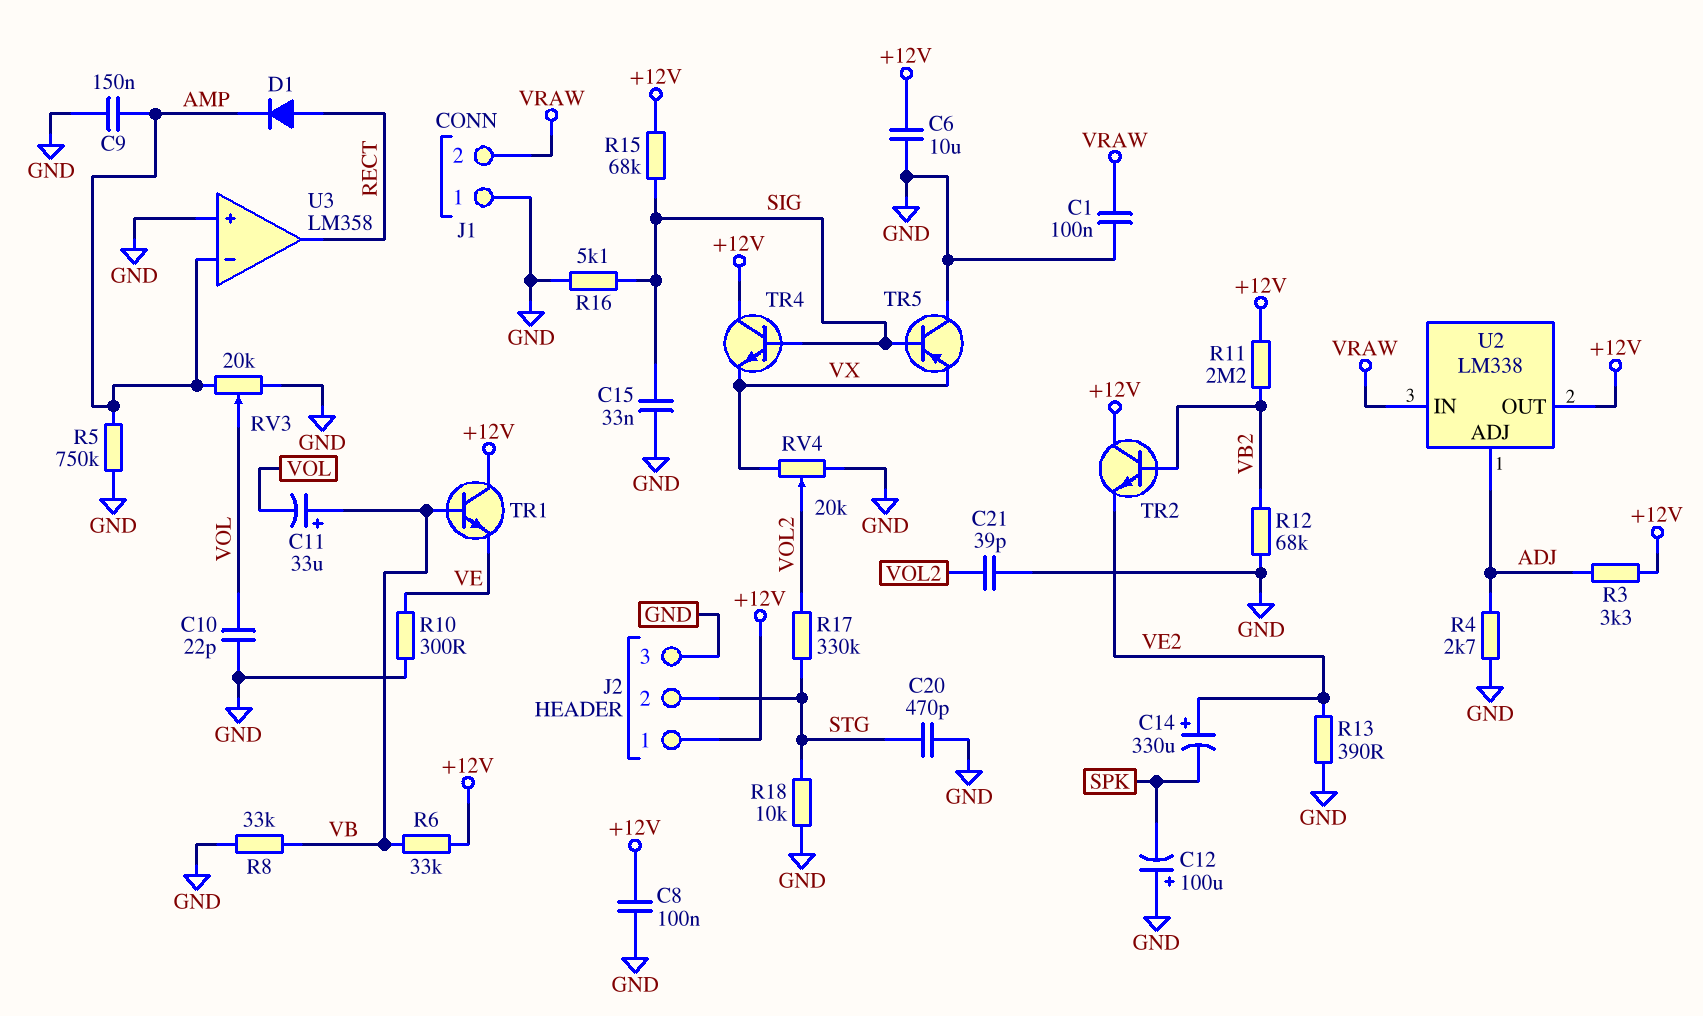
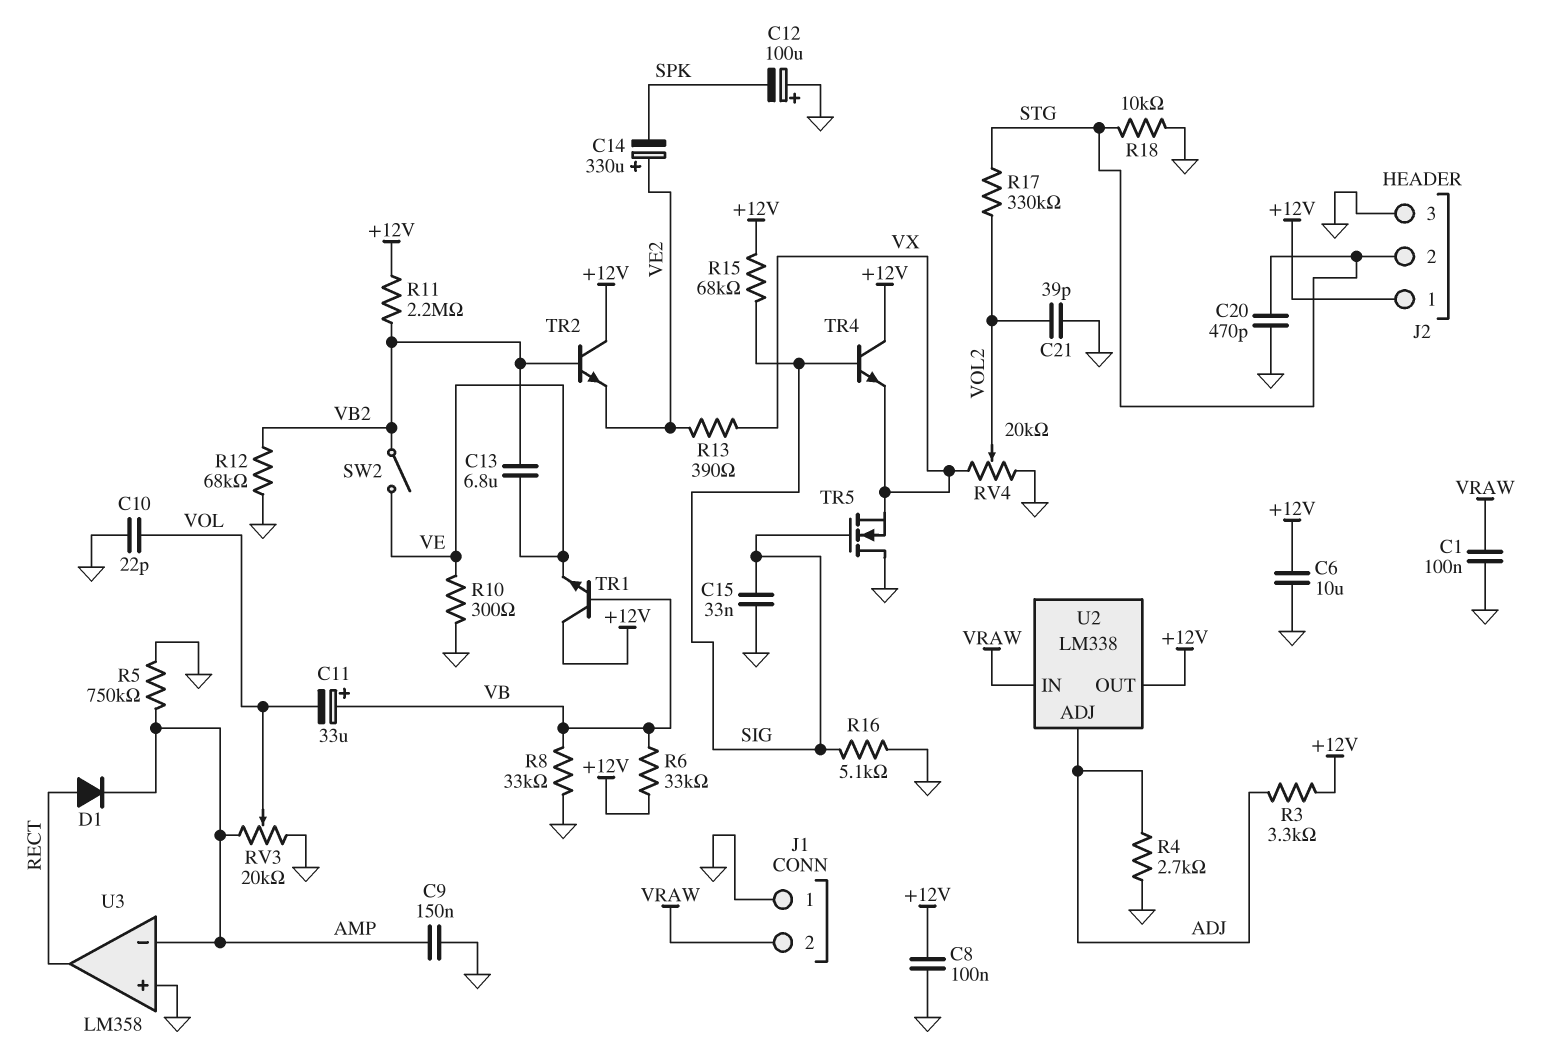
C13: none -> 6.8uF (VB2, VE)
R13: 390 (GND, VE2) -> 390 (VE2, VX)
SW2: none -> switch (VB2, VE)
TR5: PNP (B SIG, C GND, E VX) -> NMOS (G SIG, D GND, S VX)

